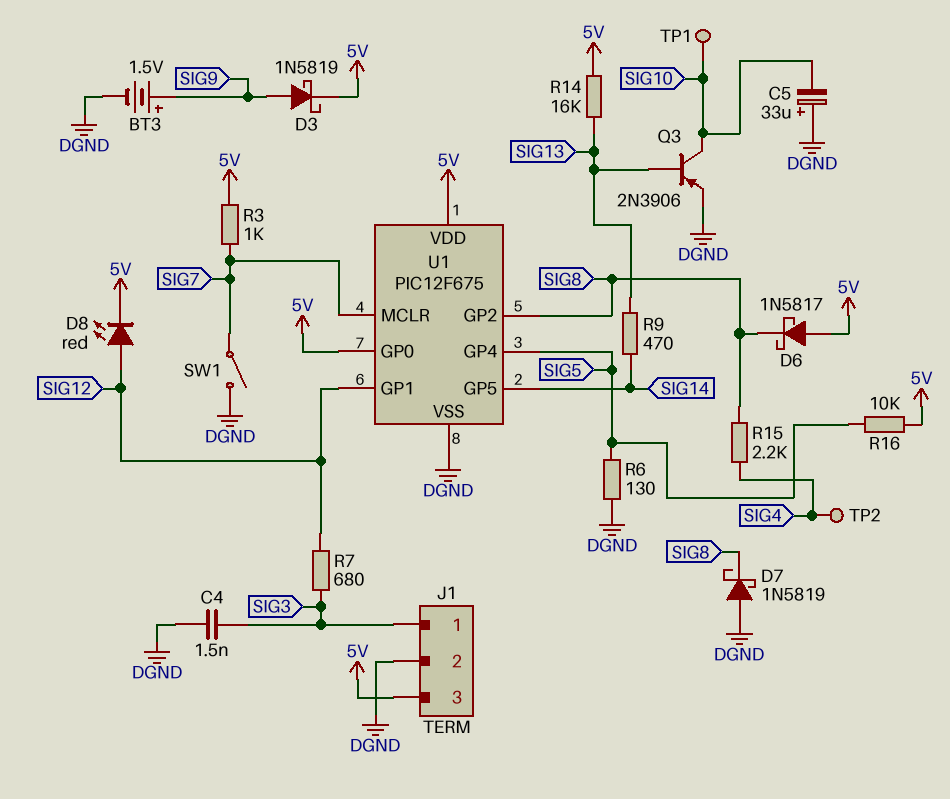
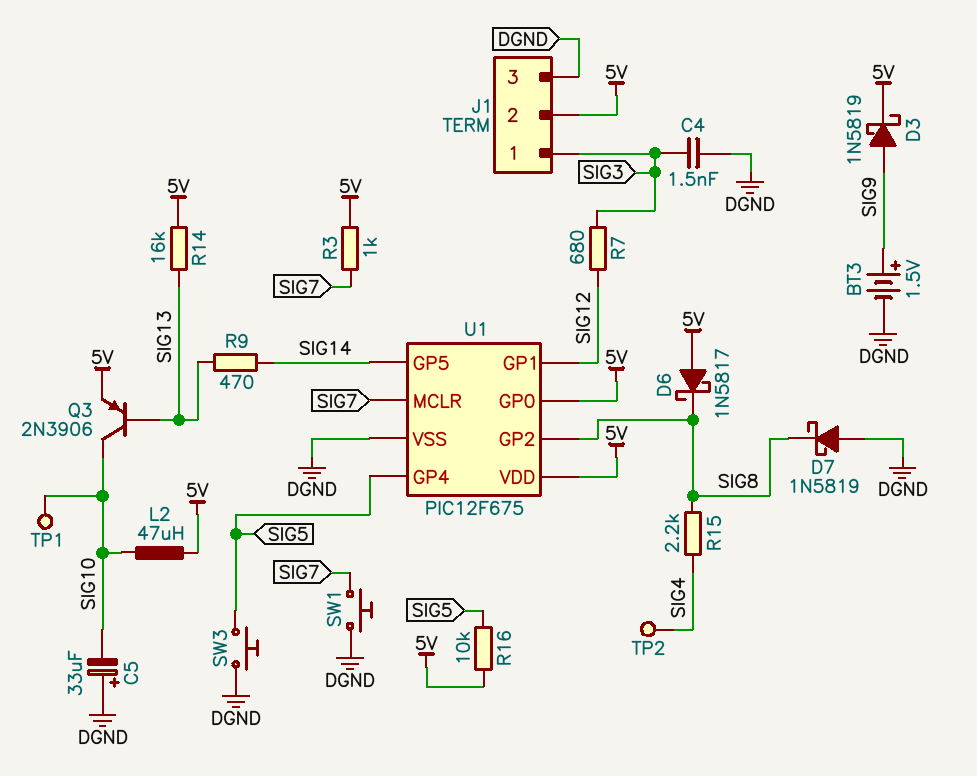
D8: LED red (A SIG12, K 5V) -> none
J1 pin 2: DGND -> 5V
J1 pin 3: 5V -> DGND
L2: none -> 47uH (5V, SIG10)
Q3: PNP 2N3906 (B SIG13, C SIG10, E DGND) -> PNP 2N3906 (B SIG13, C SIG10, E 5V)
R6: 130 (DGND, SIG5) -> none
SW1: switch (DGND, SIG7) -> button (DGND, SIG7)
SW3: none -> button (DGND, SIG5)

